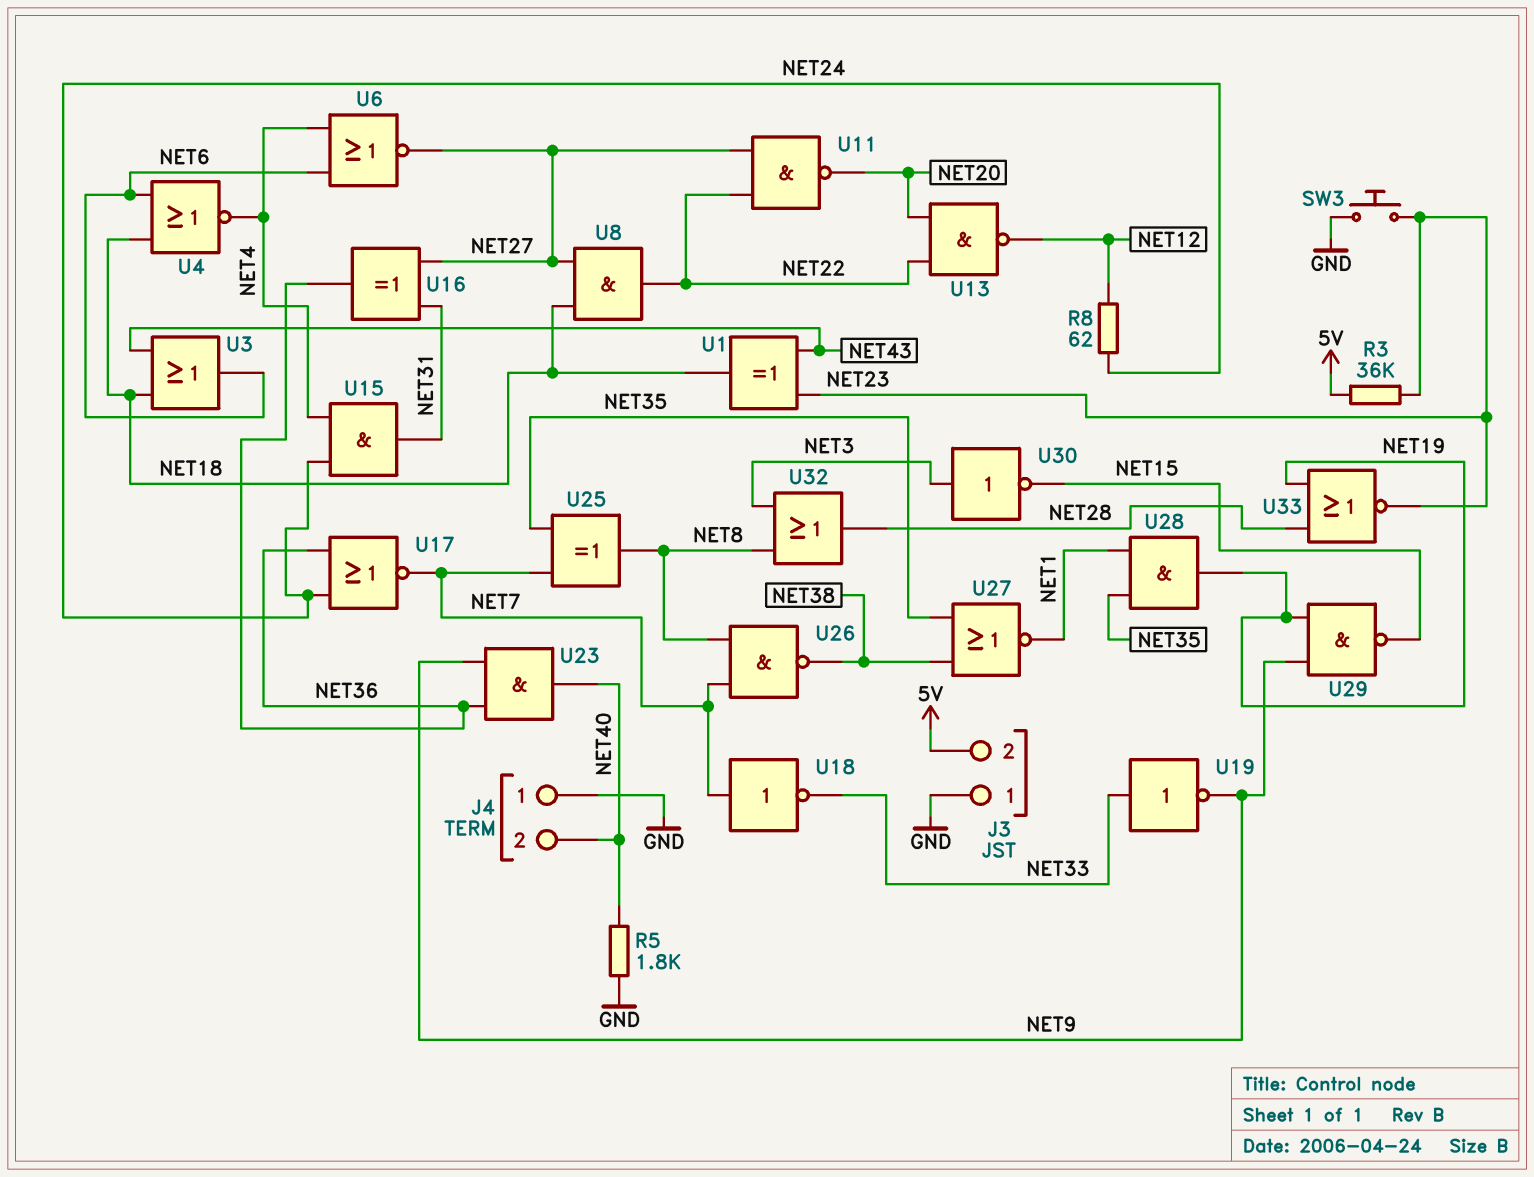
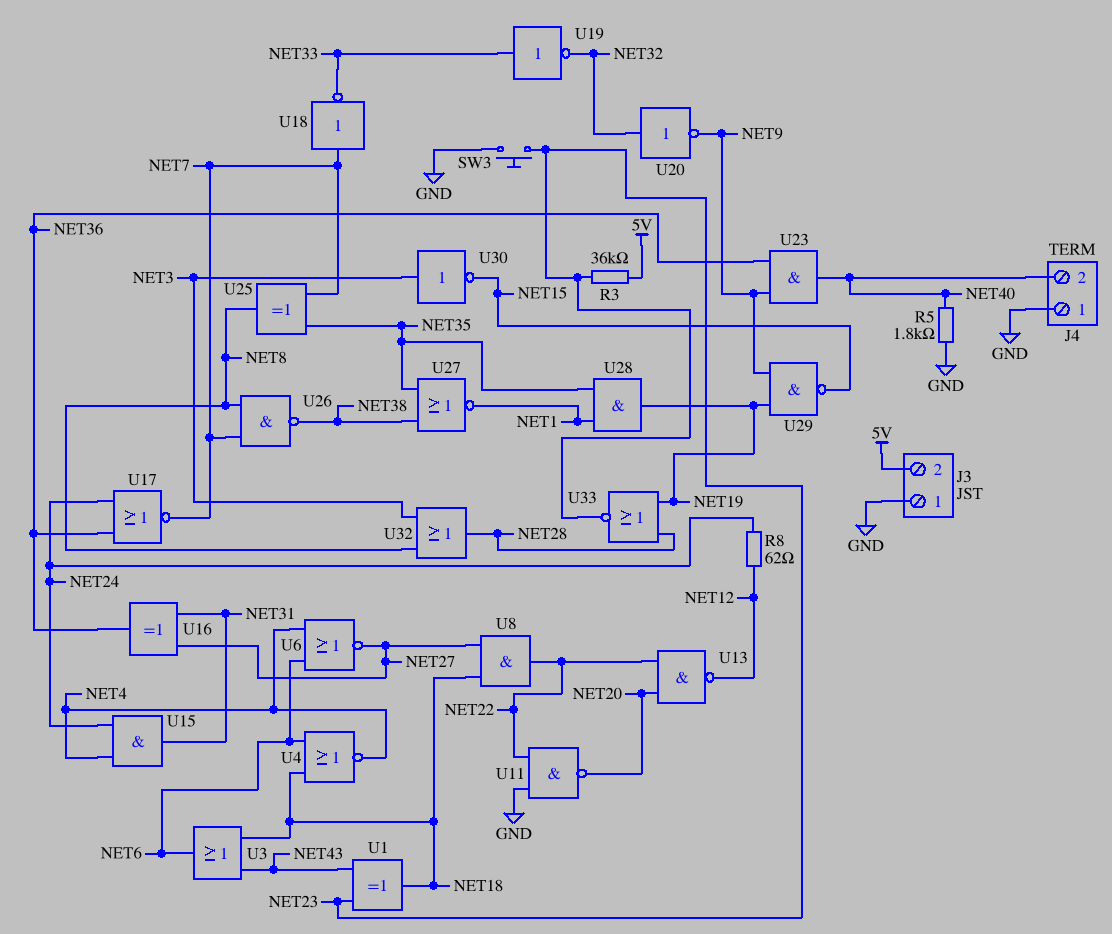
U11: NAND (in NET22, in NET27, out NET20) -> NAND (in GND, in NET22, out NET20)
U19: NOT (in NET33, out NET9) -> NOT (in NET33, out NET32)
U20: none -> NOT (in NET32, out NET9)

